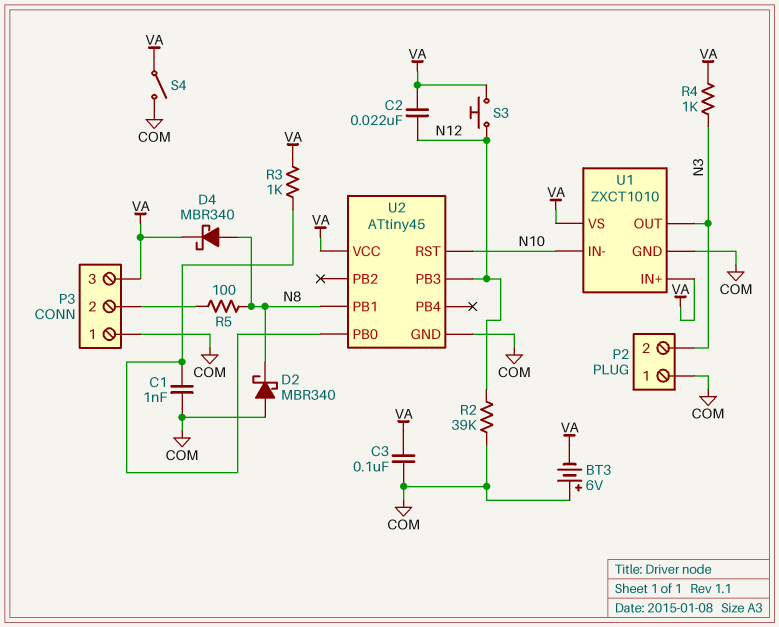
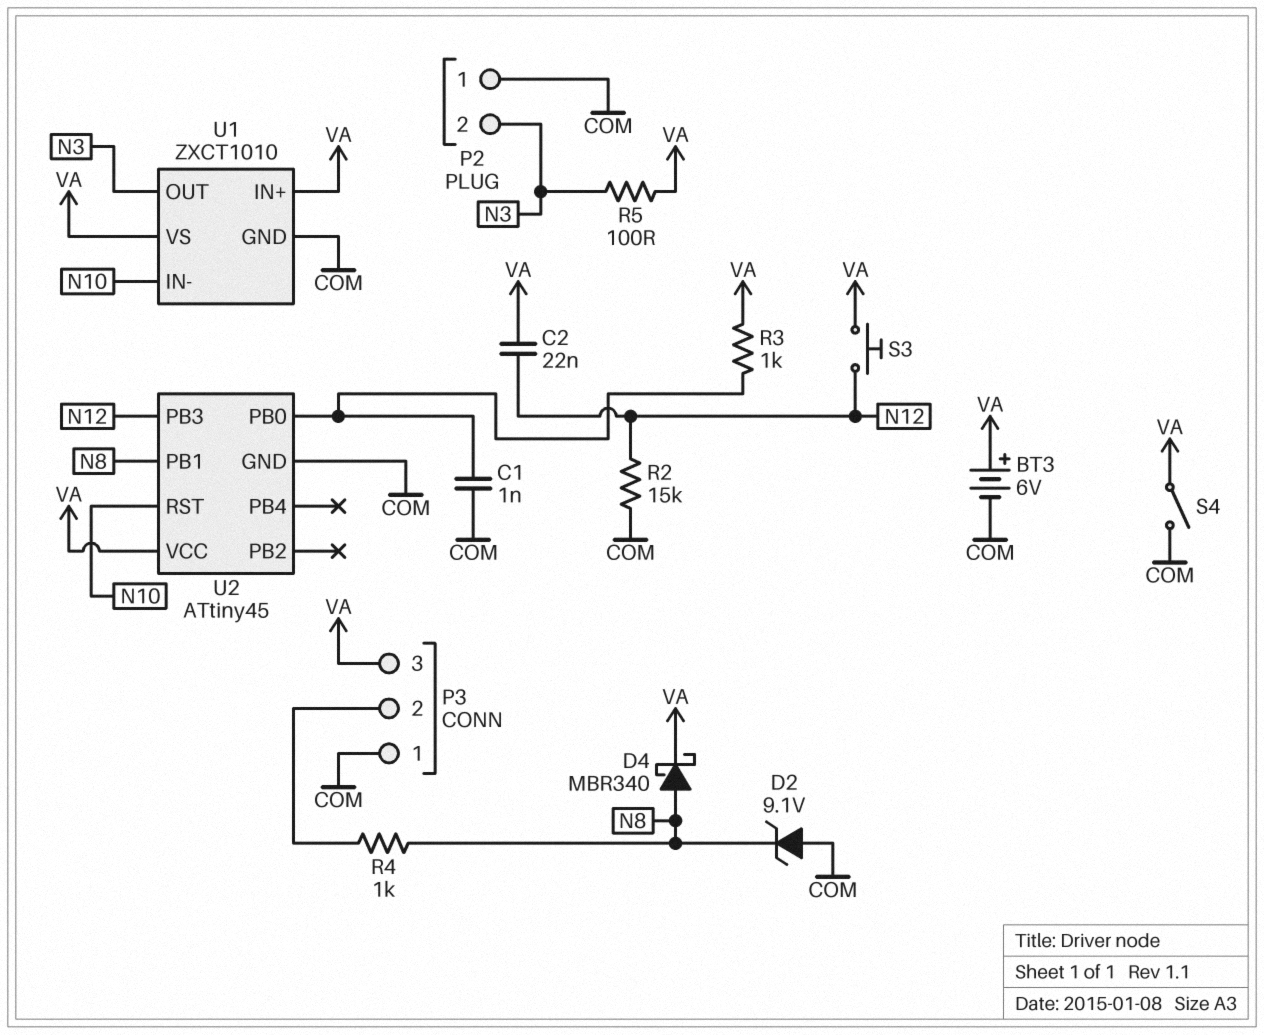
BT3: 6V (plus COM, minus VA) -> 6V (plus VA, minus COM)
C3: 100nF (COM, VA) -> none
D2: schottky MBR340 (A COM, K N8) -> zener 9.1V (A COM, K N8)
R2: 39k (COM, N12) -> 15k (COM, N12)
R4: 1k (N3, VA) -> 1k (N8, P3/2)
R5: 100 (N8, P3/2) -> 100 (N3, VA)

